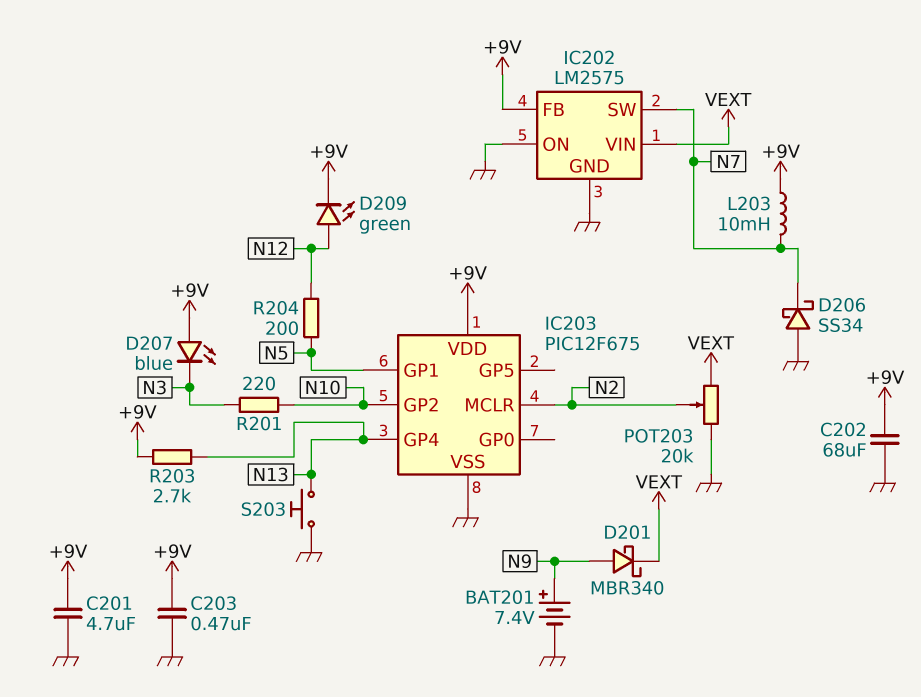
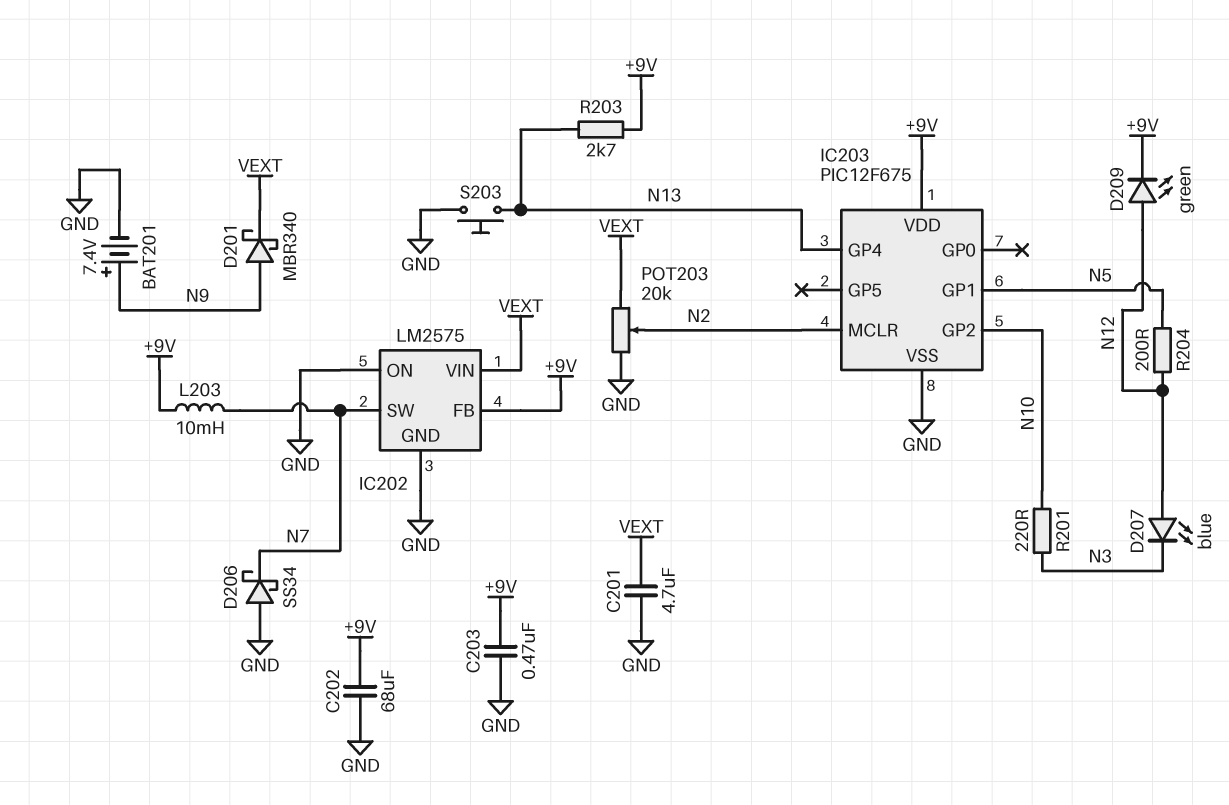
C201: 4.7uF (+9V, GND) -> 4.7uF (GND, VEXT)
D207: LED blue (A +9V, K N3) -> LED blue (A N12, K N3)

